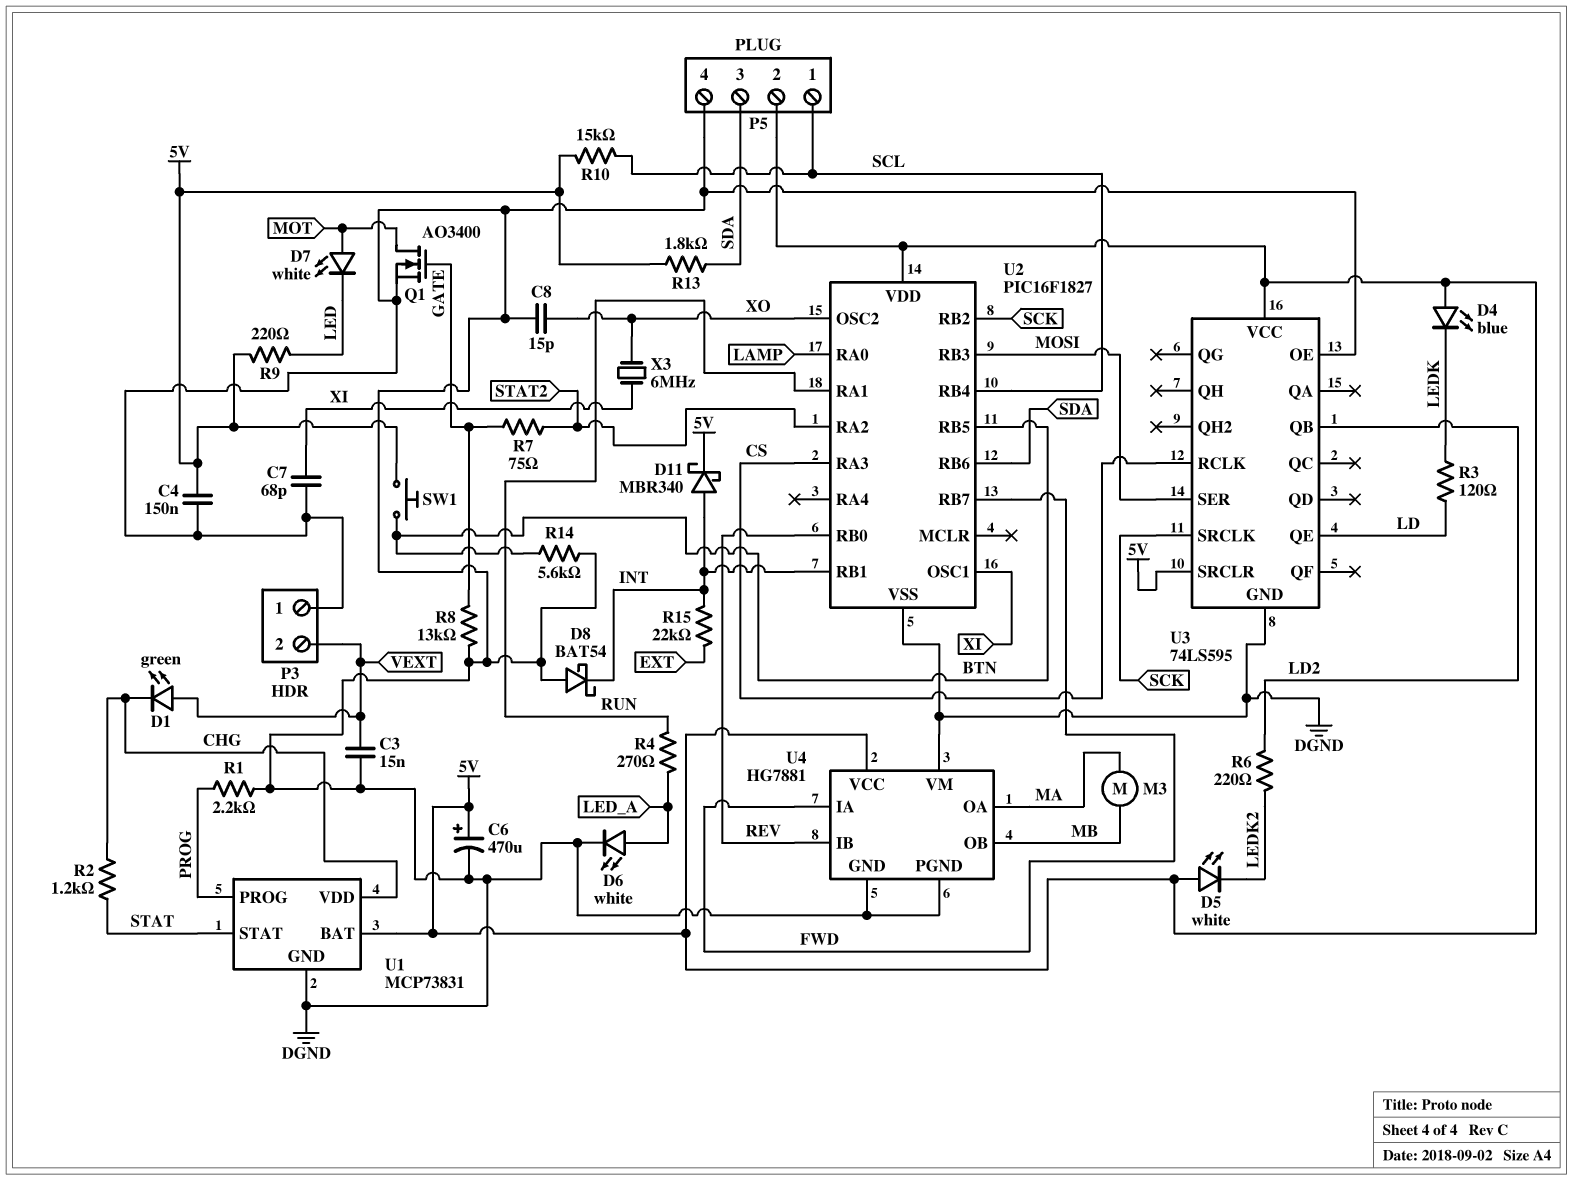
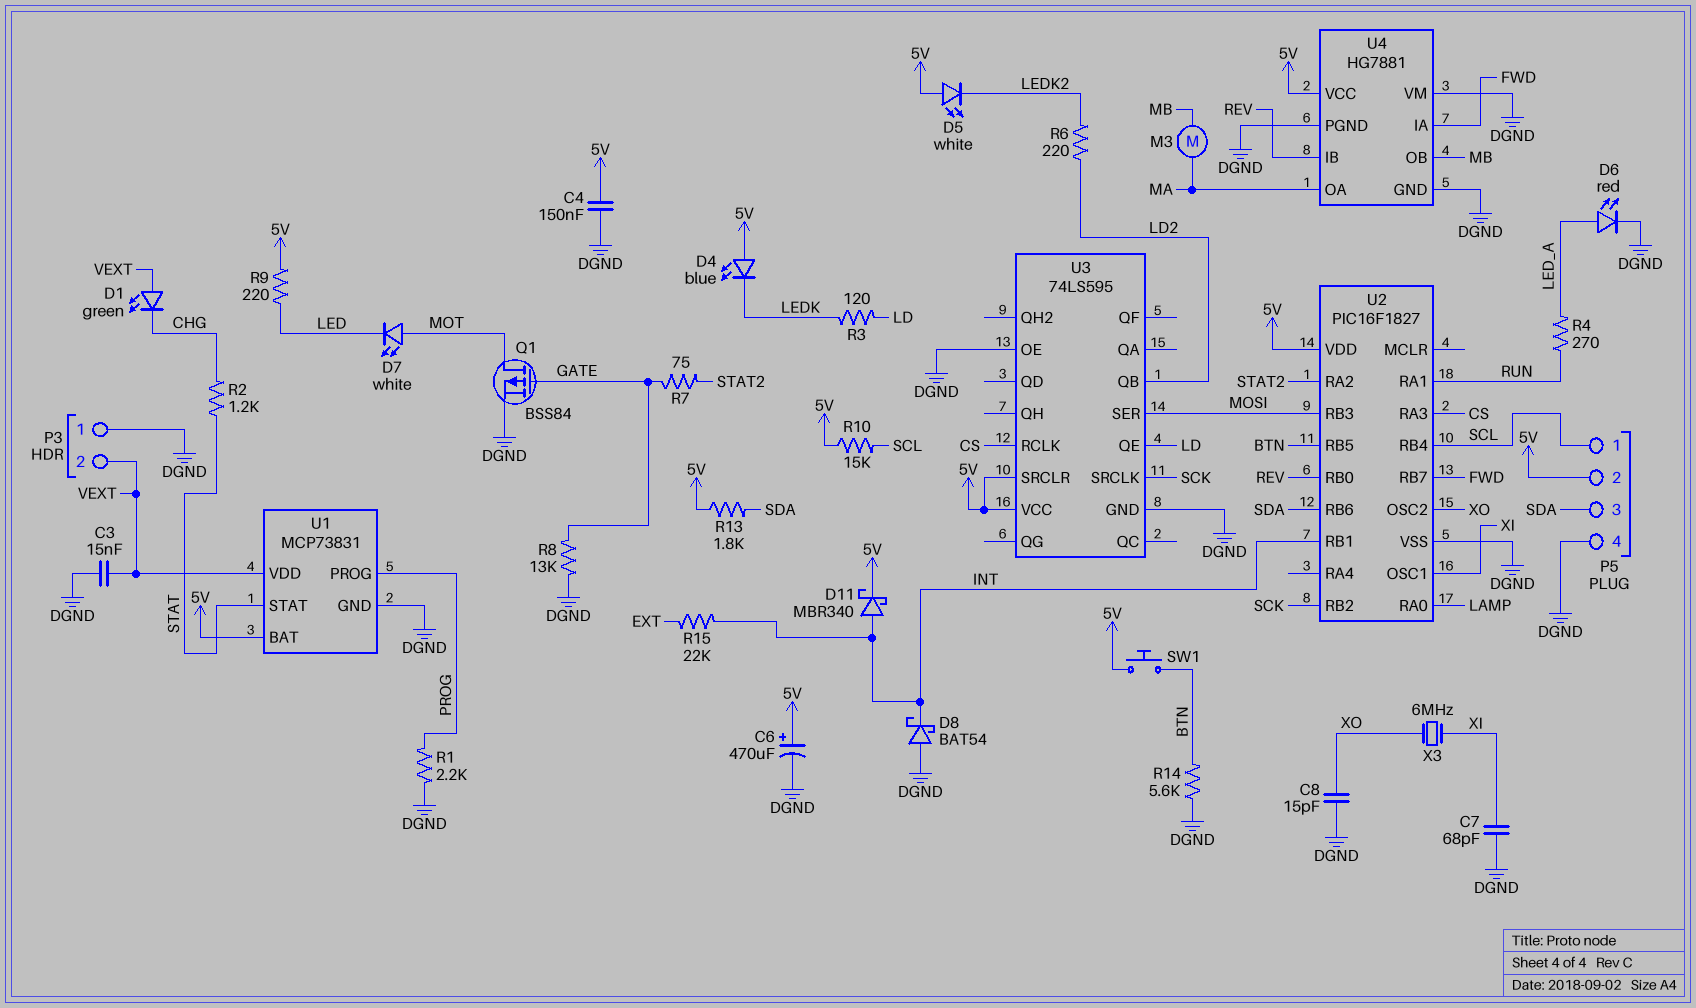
D6: LED white (A LED_A, K DGND) -> LED red (A LED_A, K DGND)
Q1: NMOS AO3400 (G GATE, D MOT, S DGND) -> PMOS BSS84 (G GATE, D MOT, S DGND)
U1 pin VDD: CHG -> VEXT

